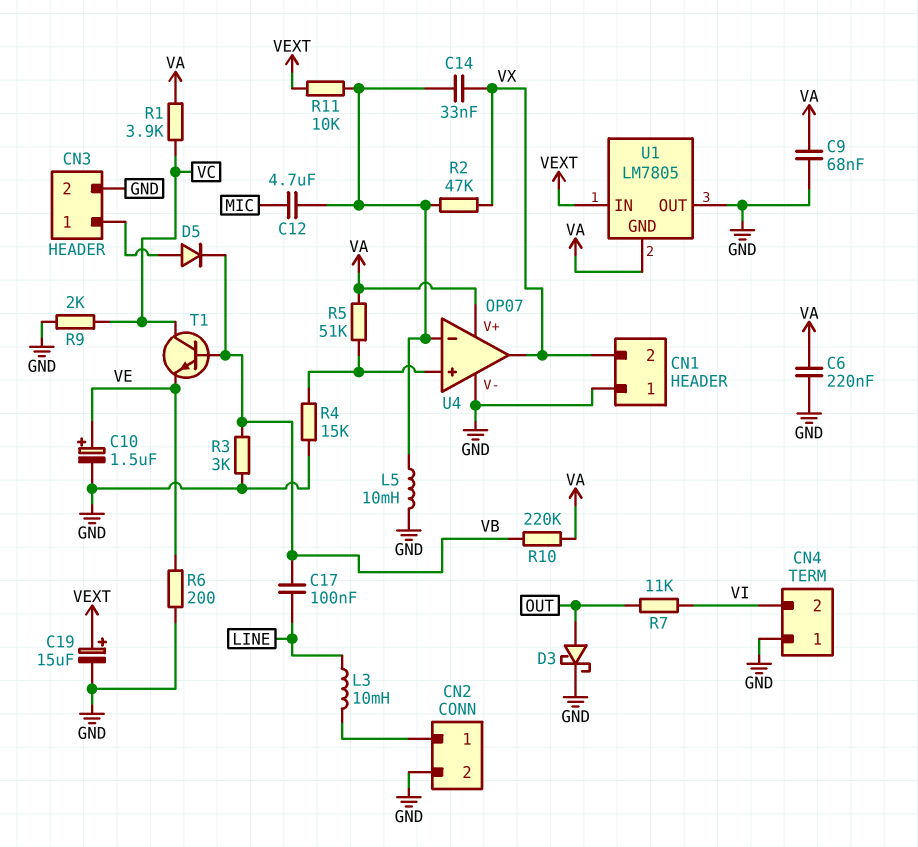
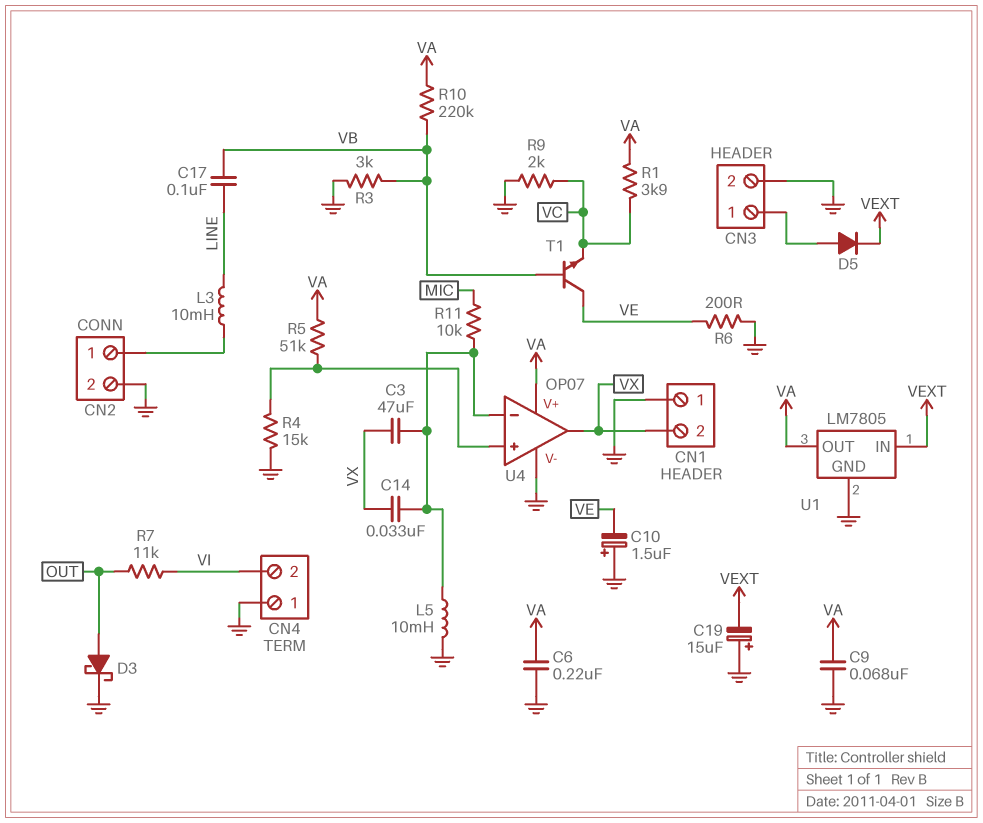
C3: none -> 47uF (U4/in-, VX)
C10: 1.5uF (plus VE, minus GND) -> 1.5uF (plus GND, minus VE)
C12: 4.7uF (MIC, U4/in-) -> none
C19: 15uF (plus VEXT, minus GND) -> 15uF (plus GND, minus VEXT)
D5: diode (A CN3/1, K VB) -> diode (A CN3/1, K VEXT)
R2: 47k (U4/in-, VX) -> none
R11: 10k (U4/in-, VEXT) -> 10k (MIC, U4/in-)
T1: NPN (B VB, C VC, E VE) -> NPN (B VB, C VE, E VC)
U1 pin GND: VA -> GND
U1 pin OUT: GND -> VA

